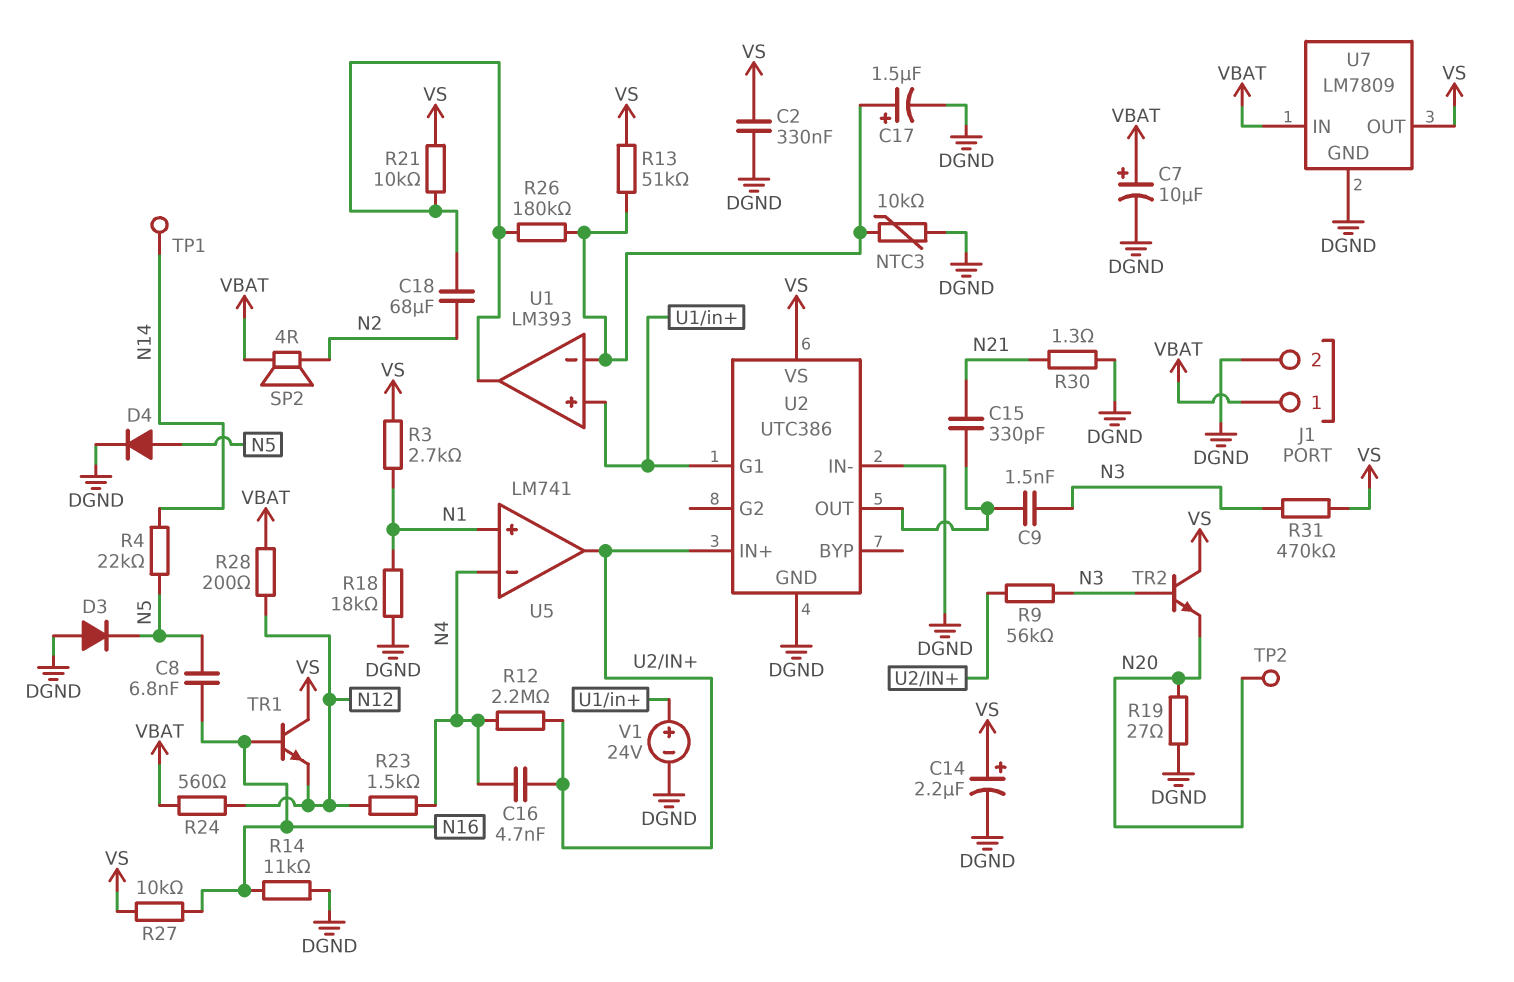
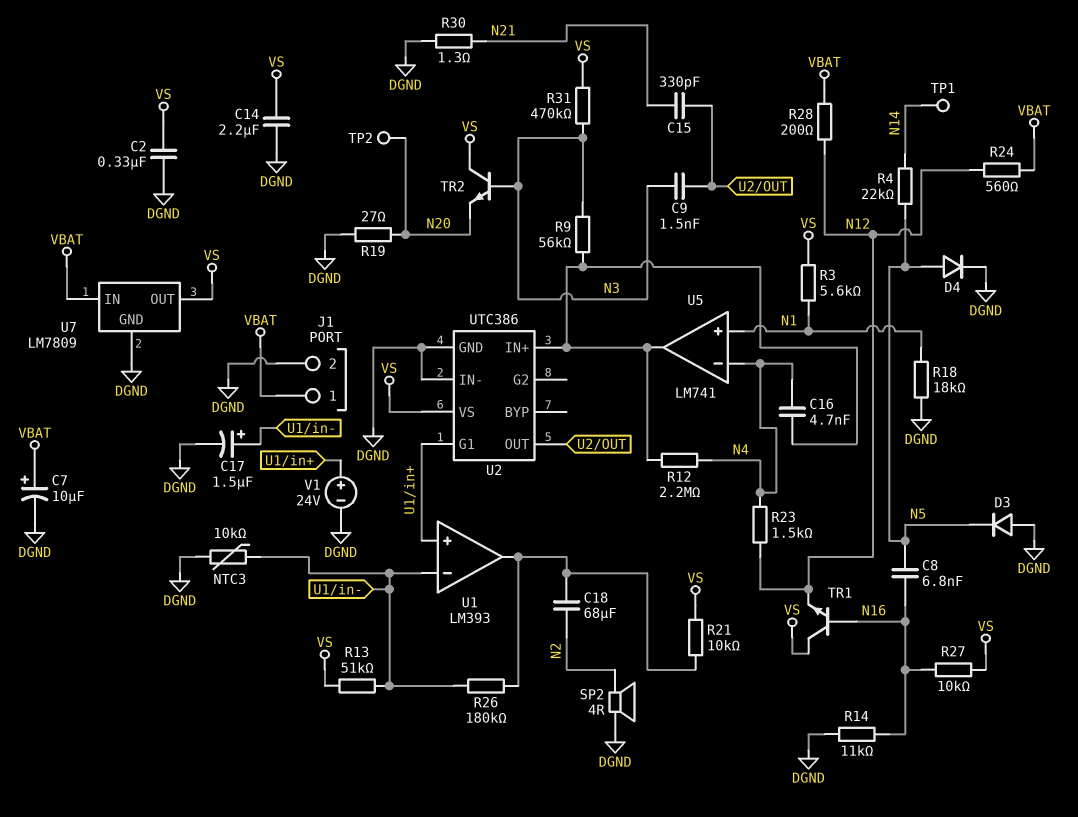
C14: 2.2uF (plus VS, minus DGND) -> 2.2uF (DGND, VS)
R3: 2.7k (N1, VS) -> 5.6k (N1, VS)
SP2: speaker 4R (N2, VBAT) -> speaker 4R (DGND, N2)

